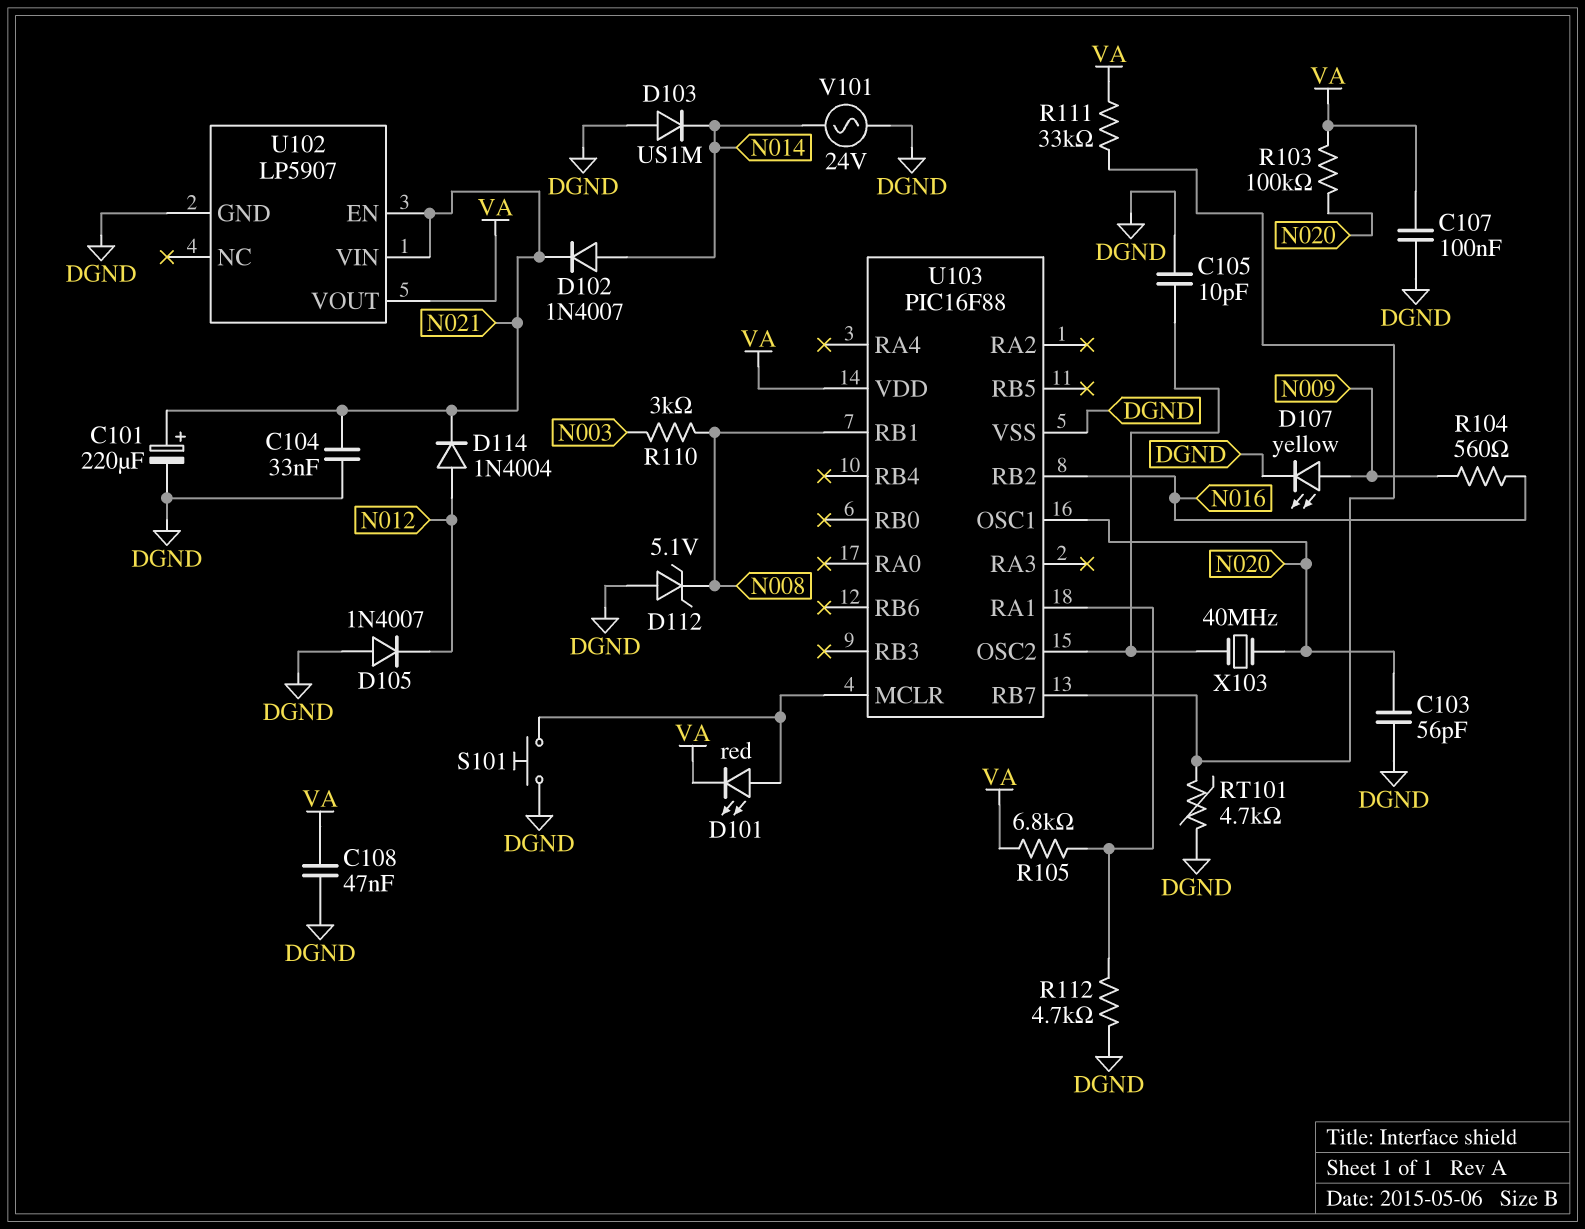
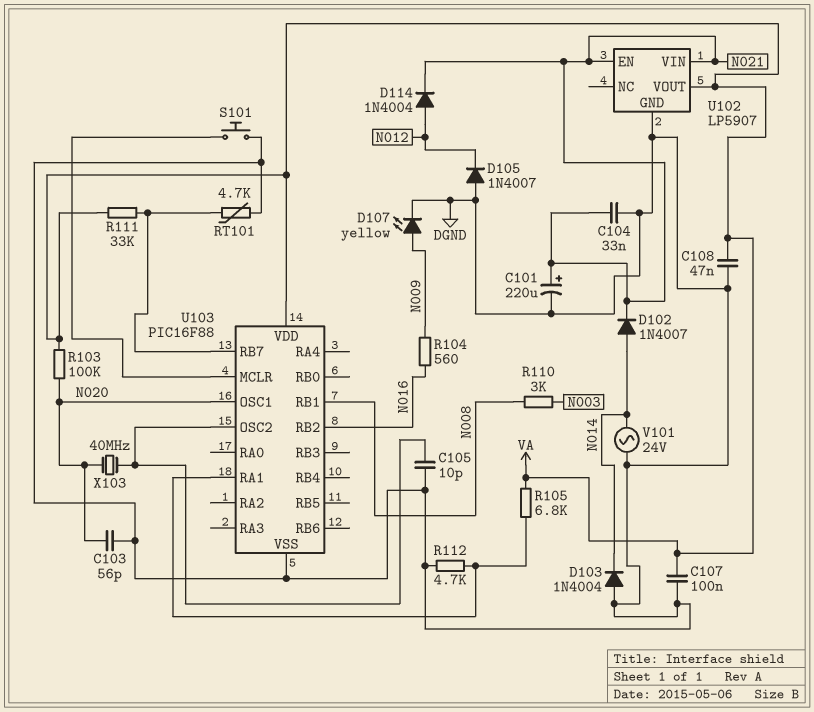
D101: LED red (A U103/MCLR, K VA) -> none
D103: diode US1M (A DGND, K N014) -> diode 1N4004 (A DGND, K N014)
D112: zener 5.1V (A DGND, K N008) -> none

